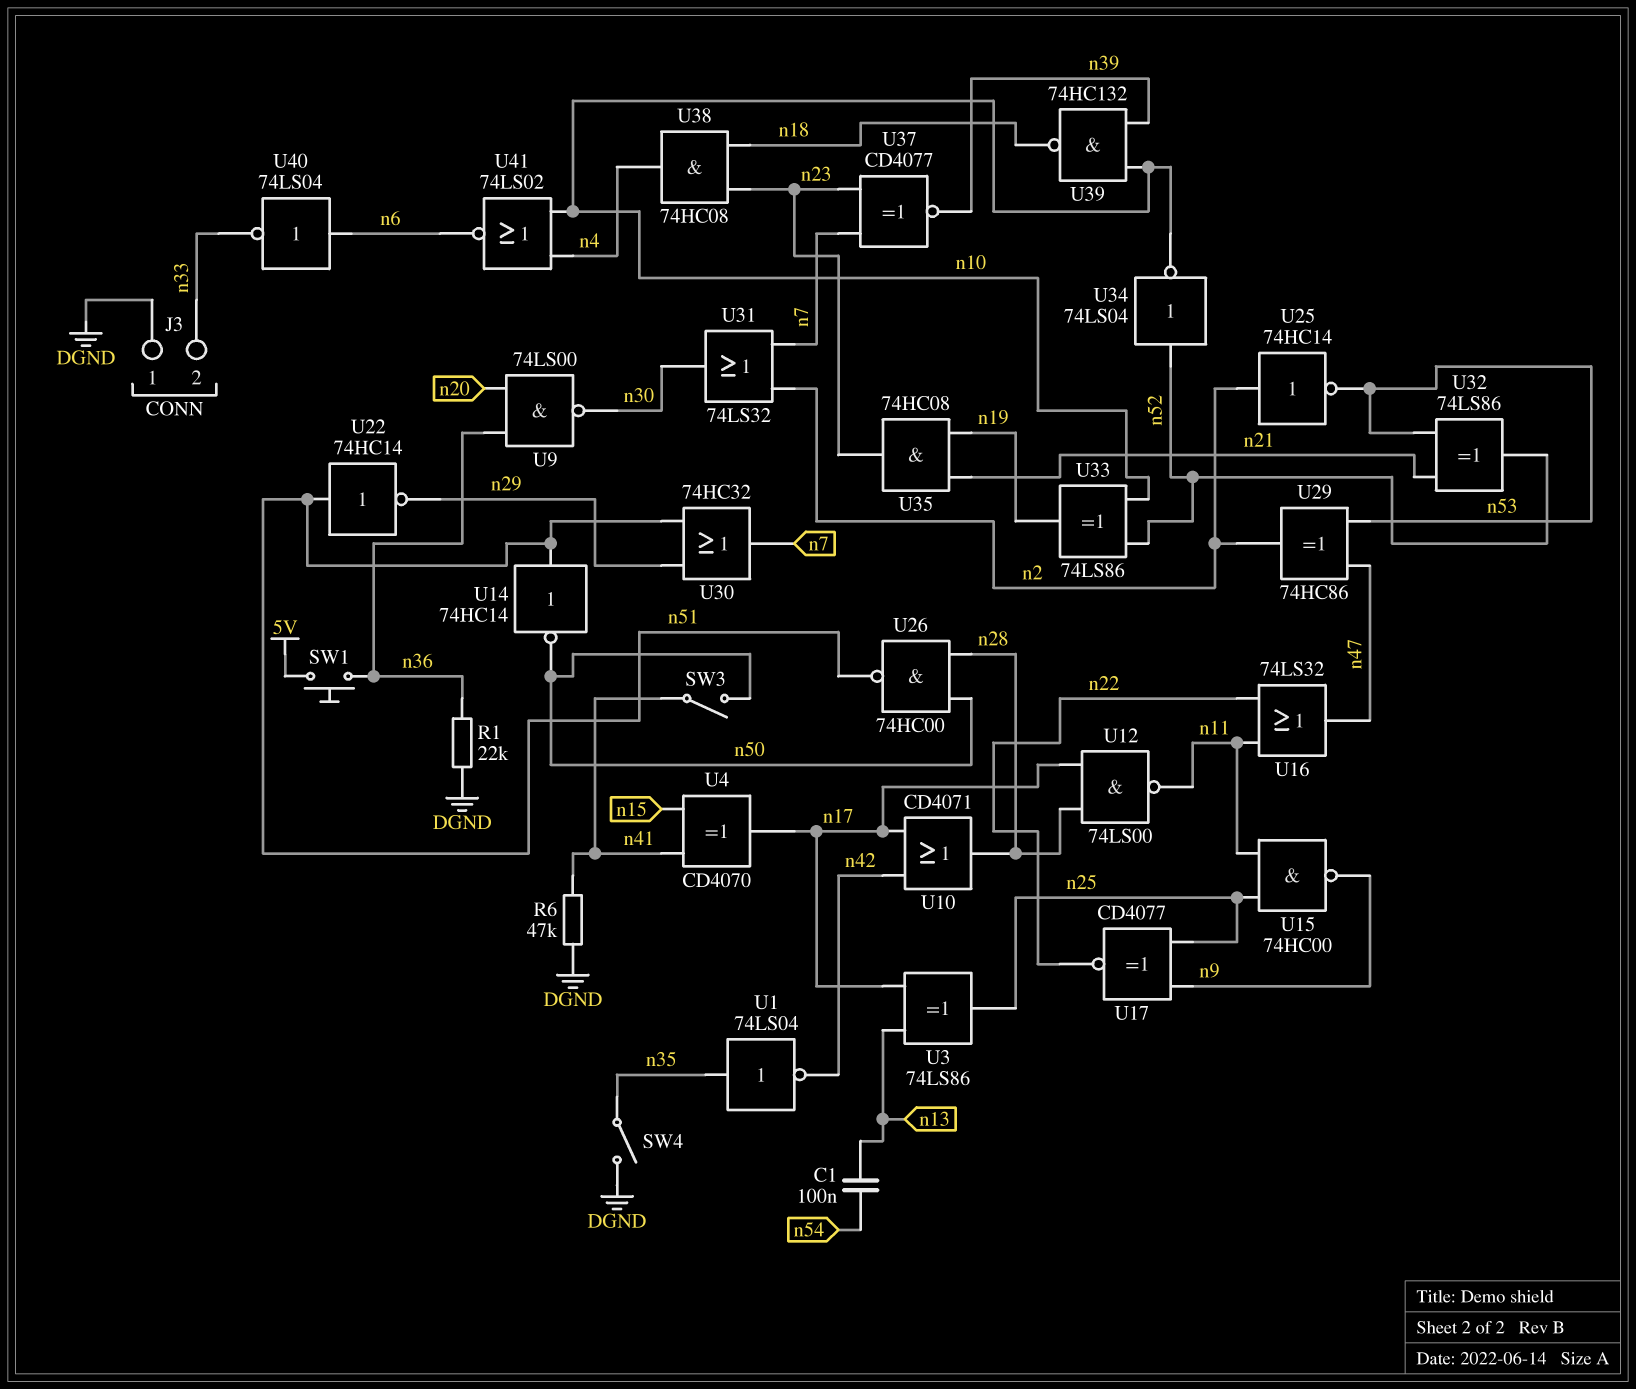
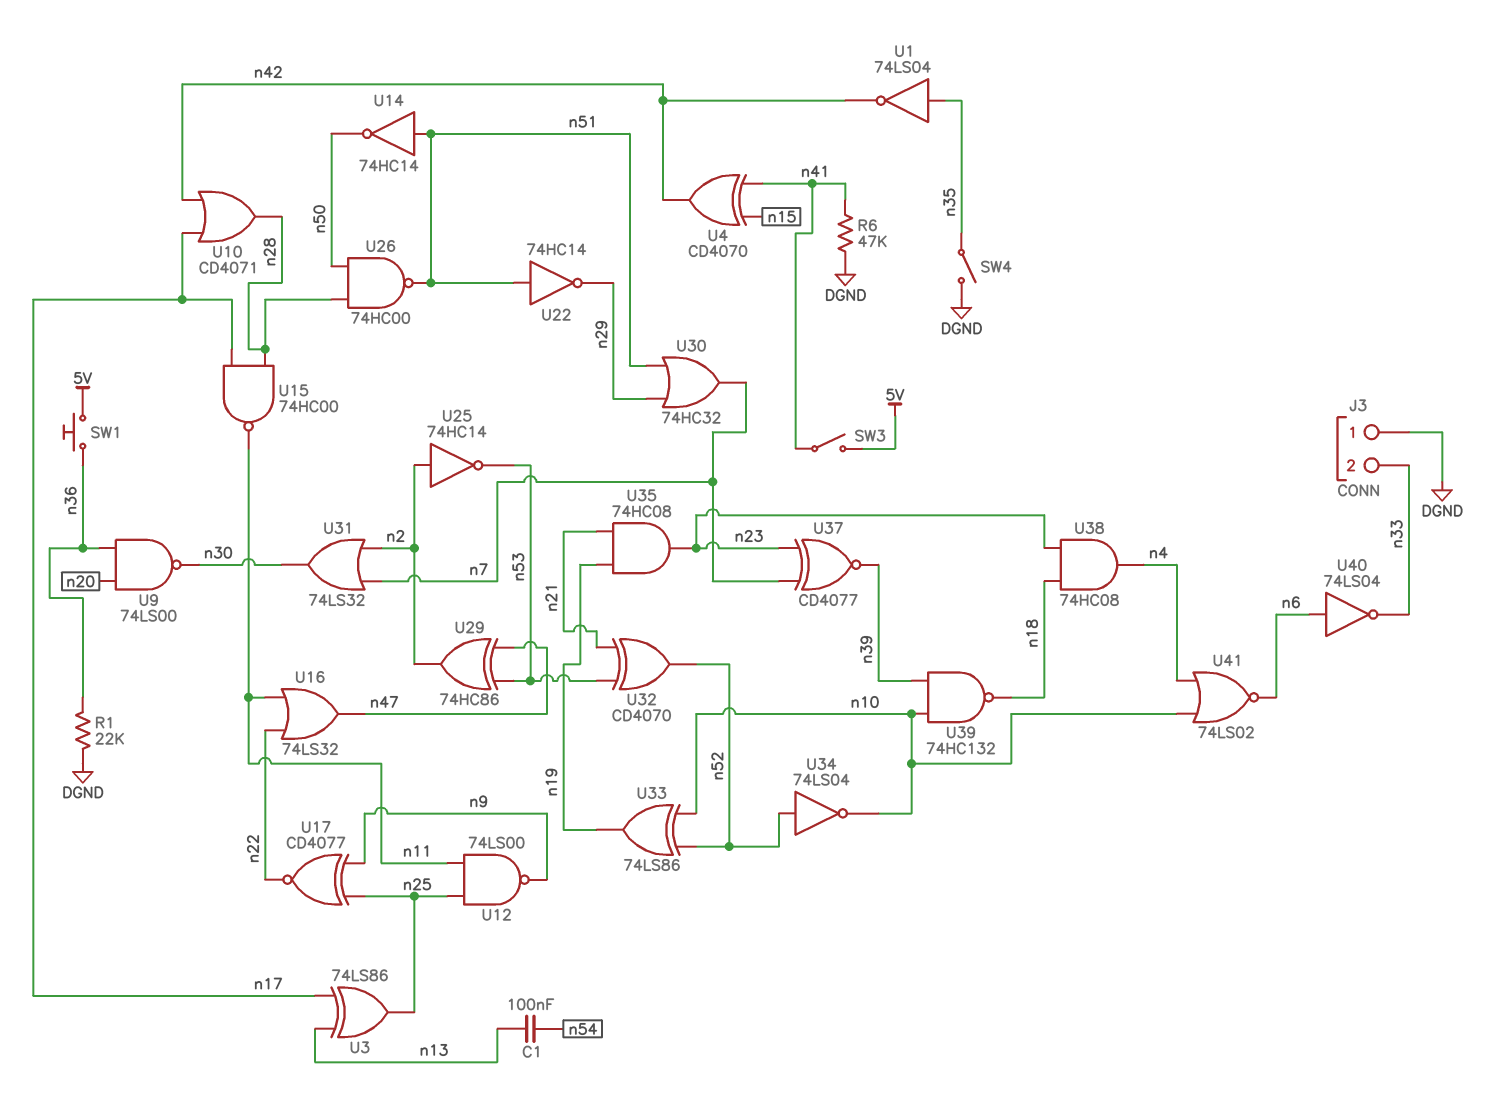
SW3: switch (n41, n50) -> switch (5V, n41)
U4: XOR CD4070 (in n15, in n41, out n17) -> XOR CD4070 (in n15, in n41, out n42)
U12: NAND 74LS00 (in n17, in n28, out n11) -> NAND 74LS00 (in n11, in n25, out n9)
U15: NAND 74HC00 (in n11, in n25, out n9) -> NAND 74HC00 (in n17, in n28, out n11)
U32: XOR 74LS86 (in n21, in n53, out n52) -> XOR CD4070 (in n21, in n53, out n52)

